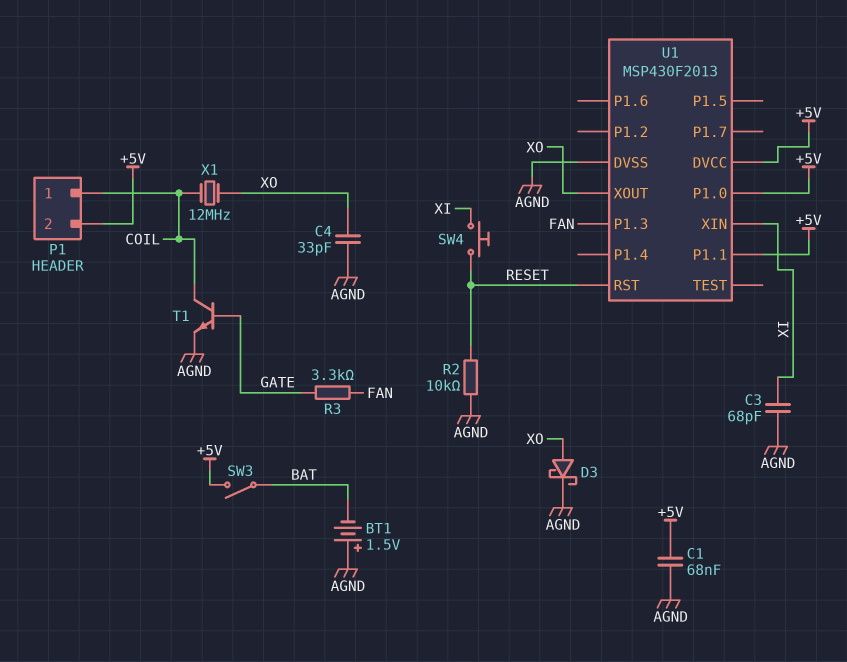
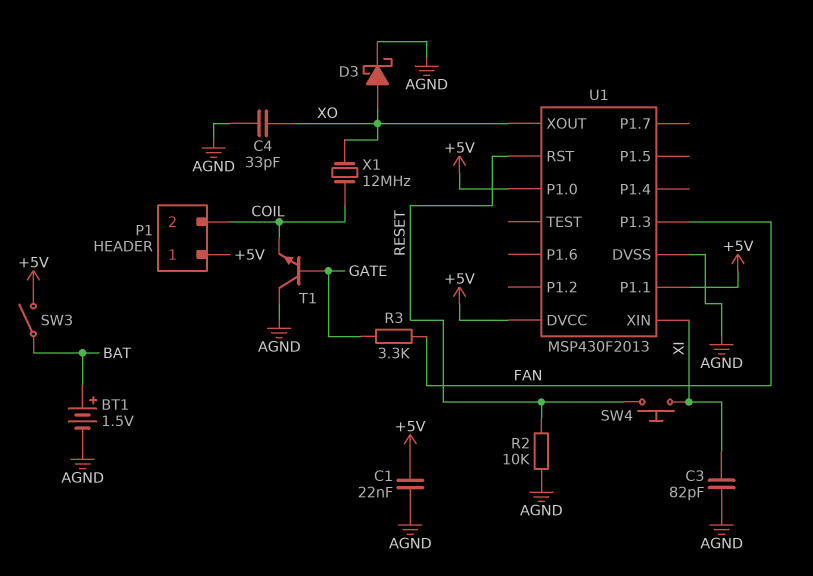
BT1: 1.5V (plus AGND, minus BAT) -> 1.5V (plus BAT, minus AGND)
C1: 68nF (+5V, AGND) -> 22nF (+5V, AGND)
C3: 68pF (AGND, XI) -> 82pF (AGND, XI)
P1 pin 1: COIL -> +5V
P1 pin 2: +5V -> COIL
T1: NPN (B GATE, C COIL, E AGND) -> NPN (B GATE, C AGND, E COIL)

